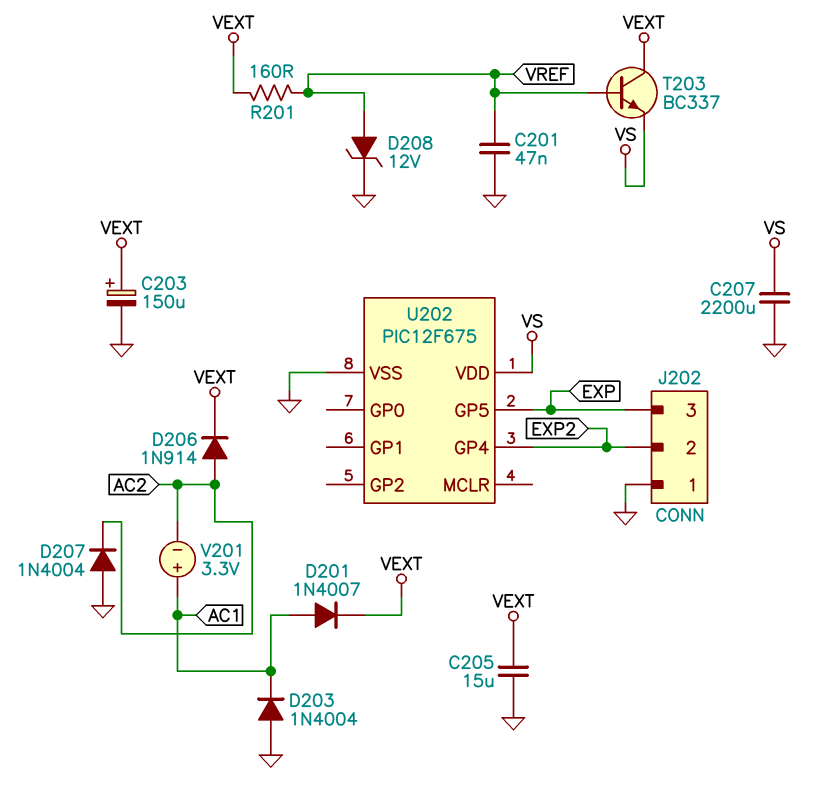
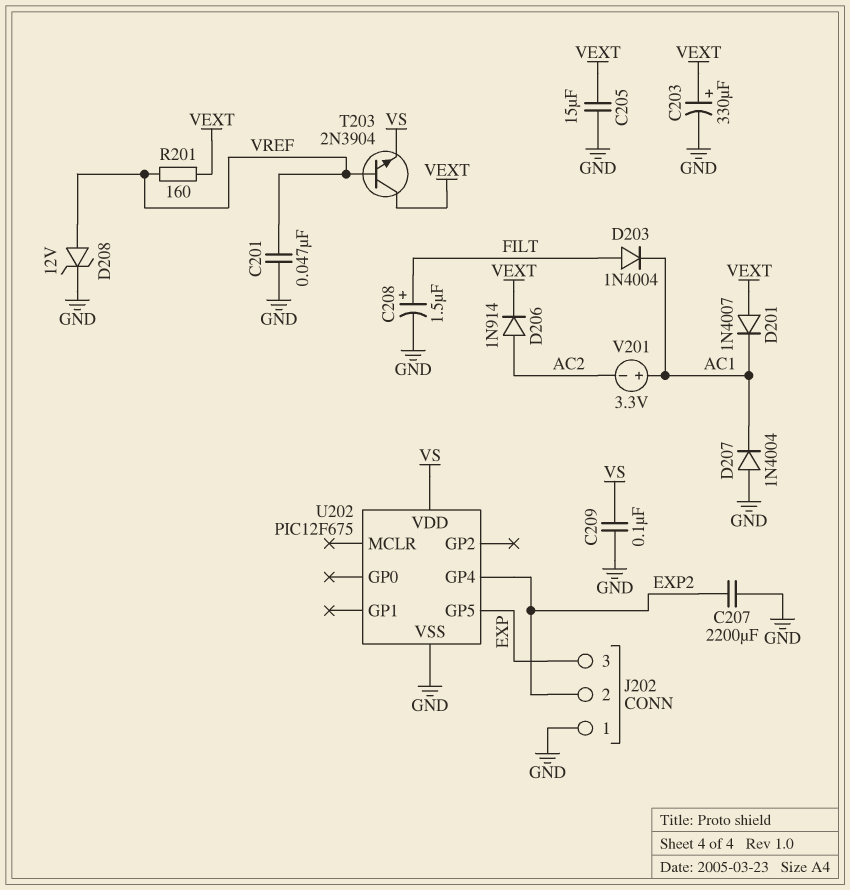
C203: 150uF (plus VEXT, minus GND) -> 330uF (plus VEXT, minus GND)
C207: 2200uF (GND, VS) -> 2200uF (EXP2, GND)
C208: none -> 1.5uF (plus FILT, minus GND)
C209: none -> 100nF (GND, VS)
D201: diode 1N4007 (A AC1, K VEXT) -> diode 1N4007 (A VEXT, K AC1)
D203: diode 1N4004 (A GND, K AC1) -> diode 1N4004 (A FILT, K AC1)
D207: diode 1N4004 (A GND, K AC2) -> diode 1N4004 (A GND, K AC1)
T203: NPN BC337 (B VREF, C VEXT, E VS) -> NPN 2N3904 (B VREF, C VEXT, E VS)

